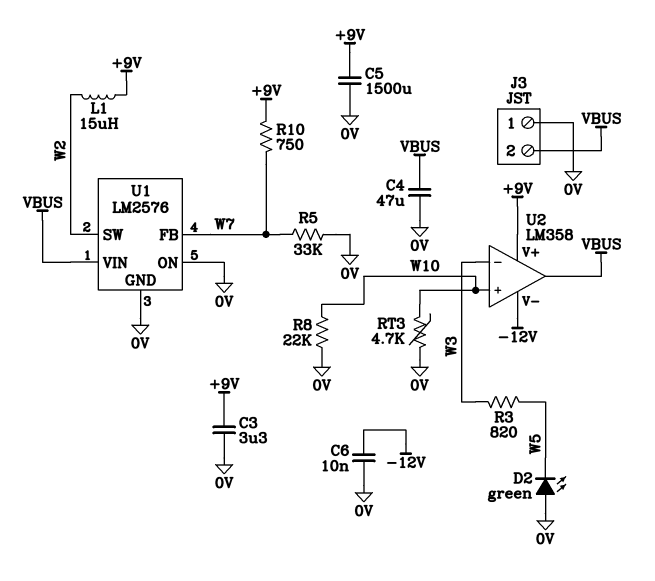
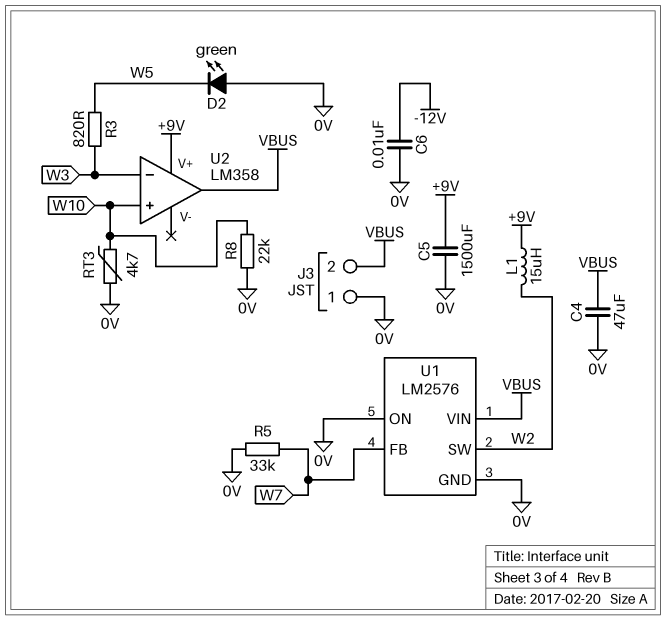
C3: 3.3uF (+9V, 0V) -> none
R10: 750 (+9V, W7) -> none
U2 pin V-: -12V -> none

